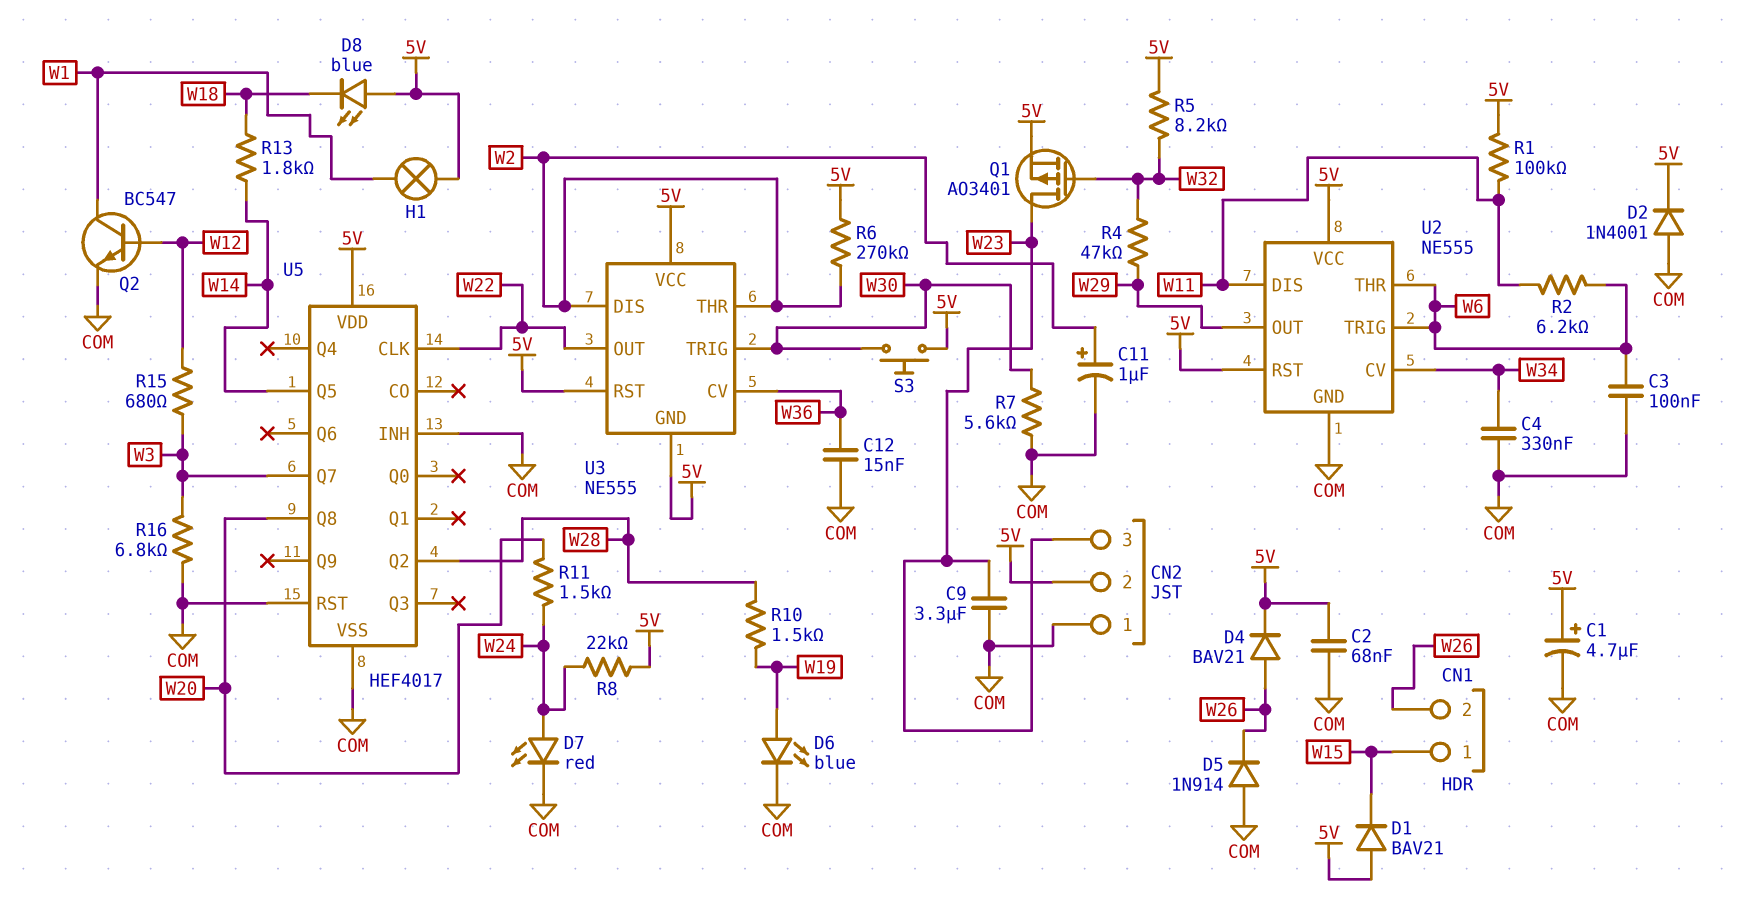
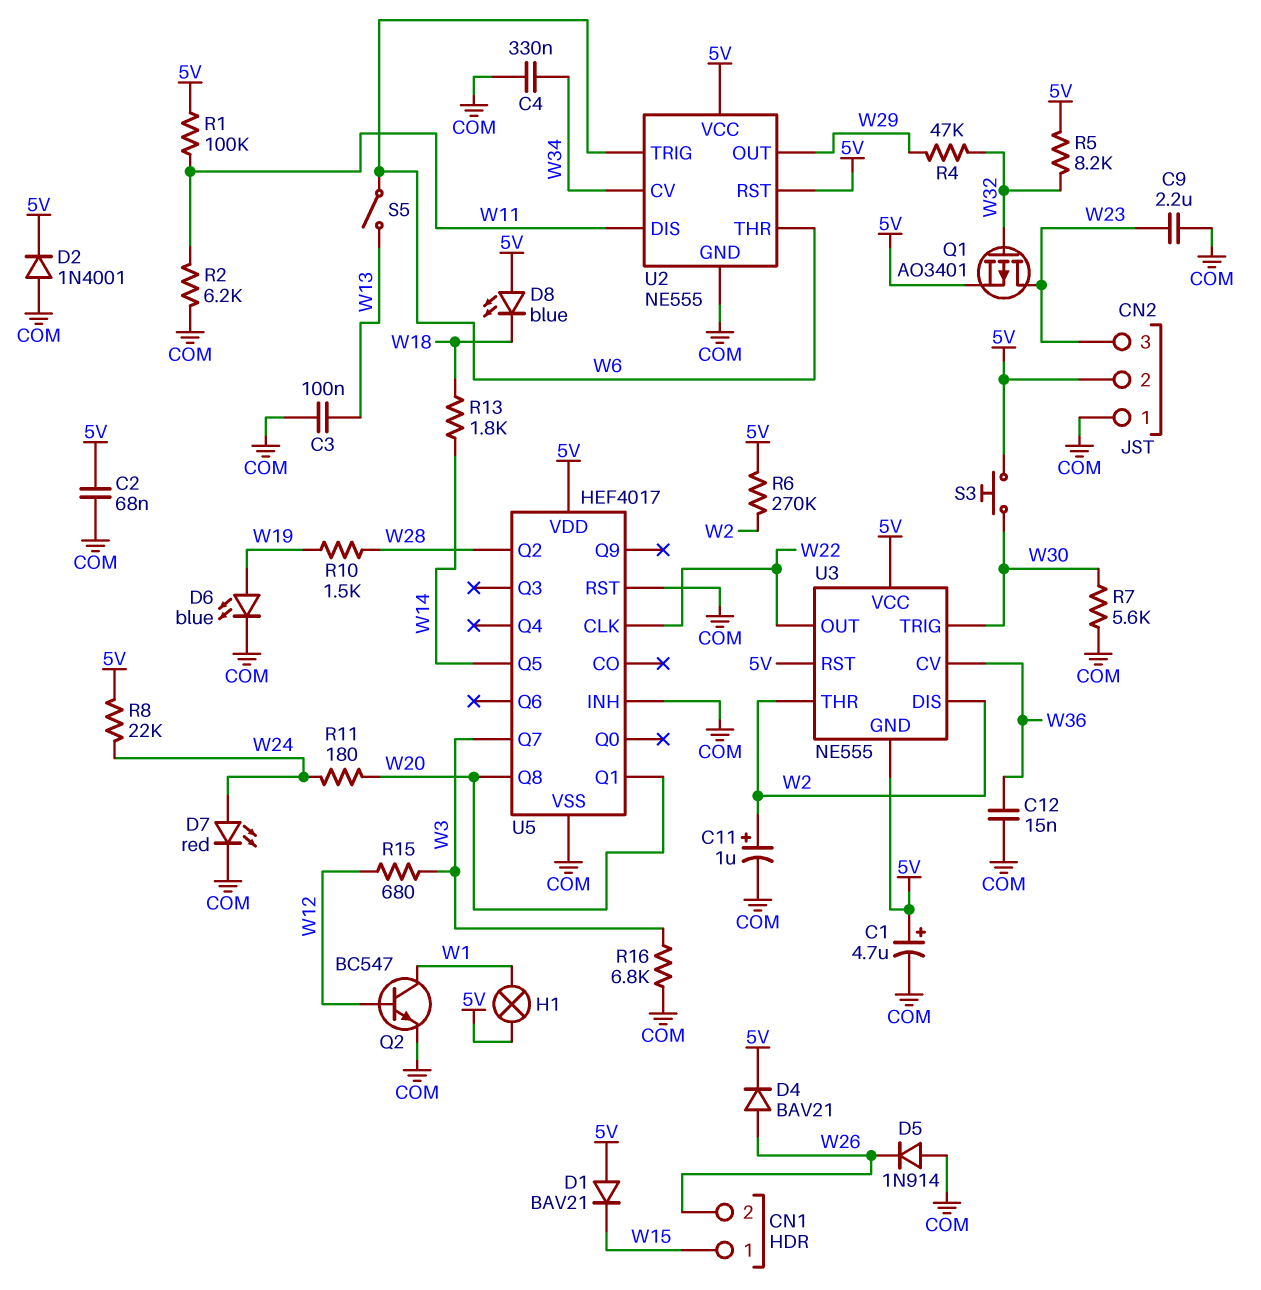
C3: 100nF (COM, W6) -> 100nF (COM, W13)
C9: 3.3uF (COM, W23) -> 2.2uF (COM, W23)
R2: 6.2k (W6, W11) -> 6.2k (COM, W11)
R11: 1.5k (W20, W24) -> 180 (W20, W24)
S5: none -> switch (W6, W13)
U5 pin Q1: none -> W20

